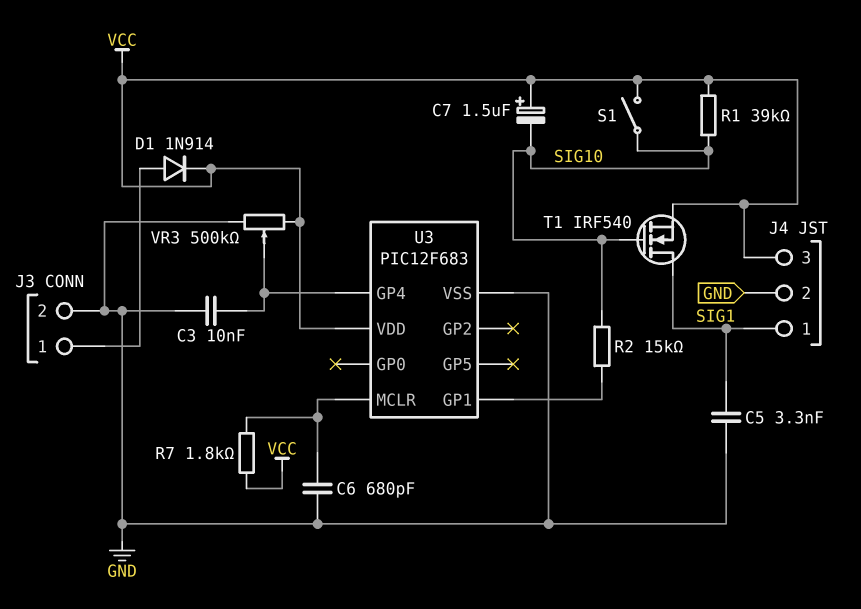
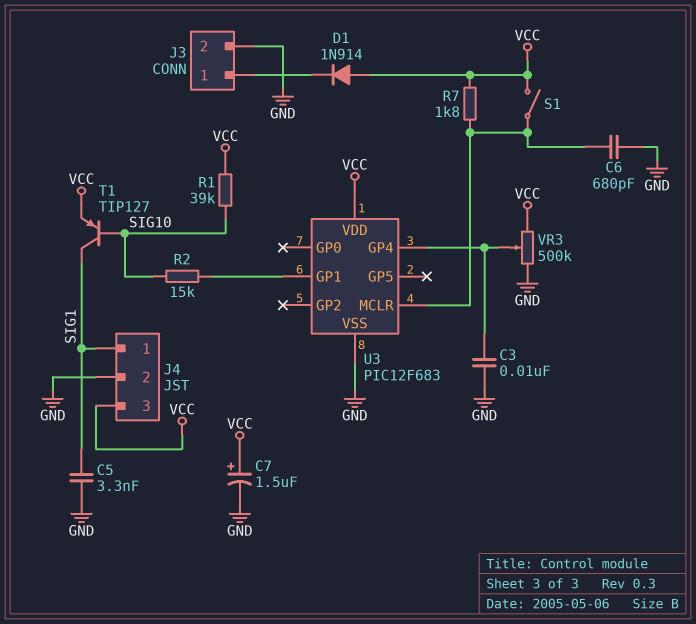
C7: 1.5uF (plus VCC, minus SIG10) -> 1.5uF (plus VCC, minus GND)
D1: diode 1N914 (A J3/1, K VCC) -> diode 1N914 (A VCC, K J3/1)
S1: switch (SIG10, VCC) -> switch (U3/MCLR, VCC)
T1: NMOS IRF540 (G SIG10, D SIG1, S VCC) -> PNP TIP127 (B SIG10, C SIG1, E VCC)

